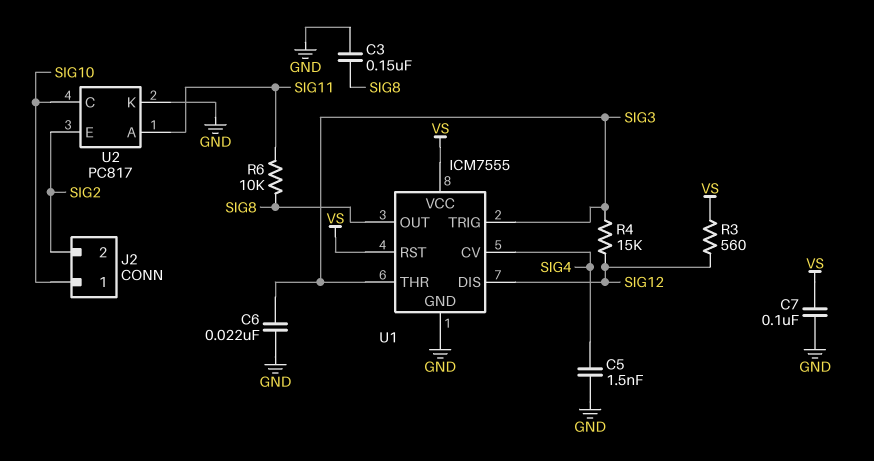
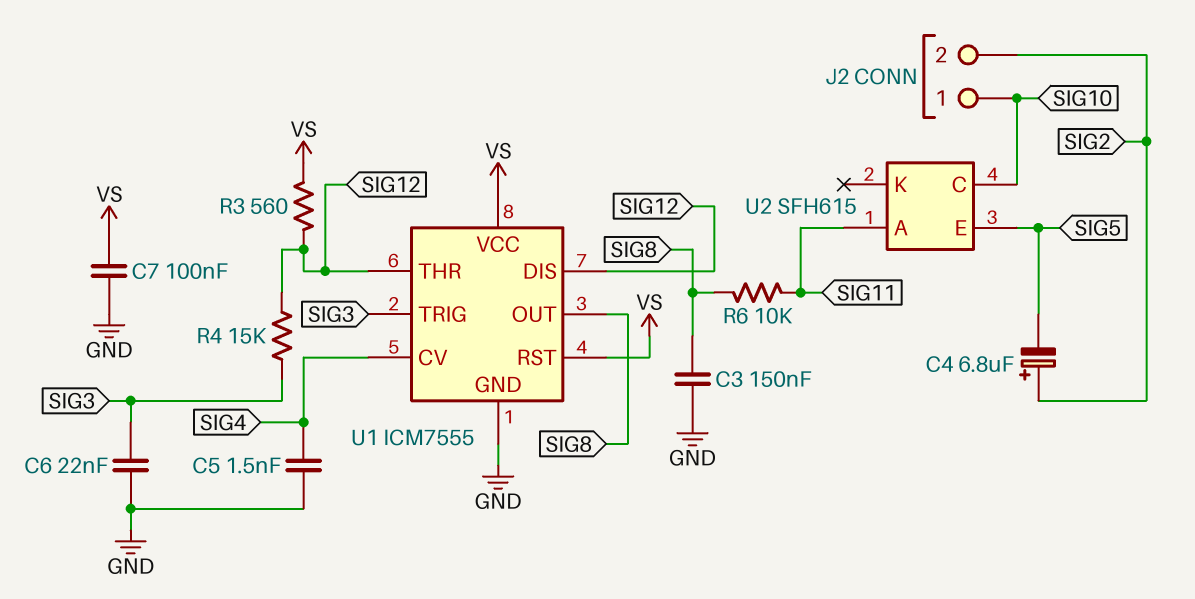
C4: none -> 6.8uF (plus SIG2, minus SIG5)
U1 pin THR: SIG3 -> SIG12
U2: PC817 -> SFH615
U2 pin E: SIG2 -> SIG5
U2 pin K: GND -> none

